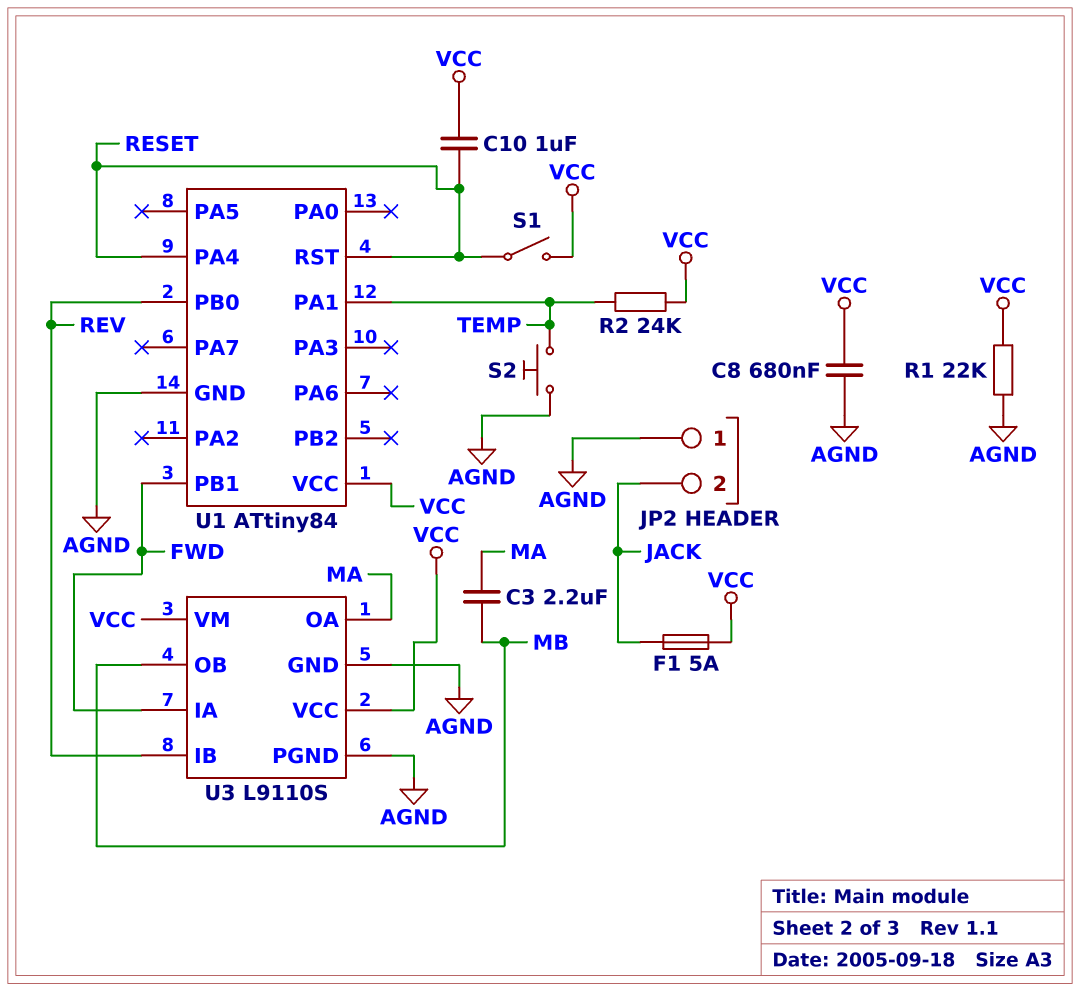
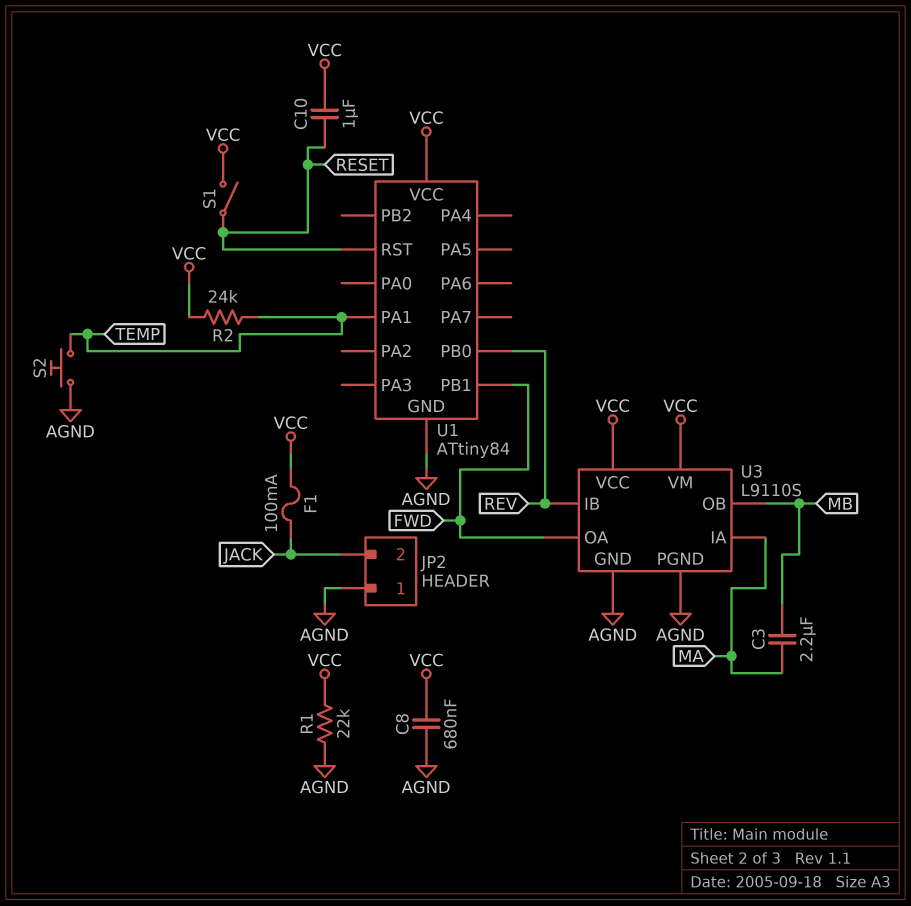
F1: 5A (JACK, VCC) -> 100mA (JACK, VCC)
U1 pin PA4: RESET -> none
U3 pin IA: FWD -> MA
U3 pin OA: MA -> FWD

